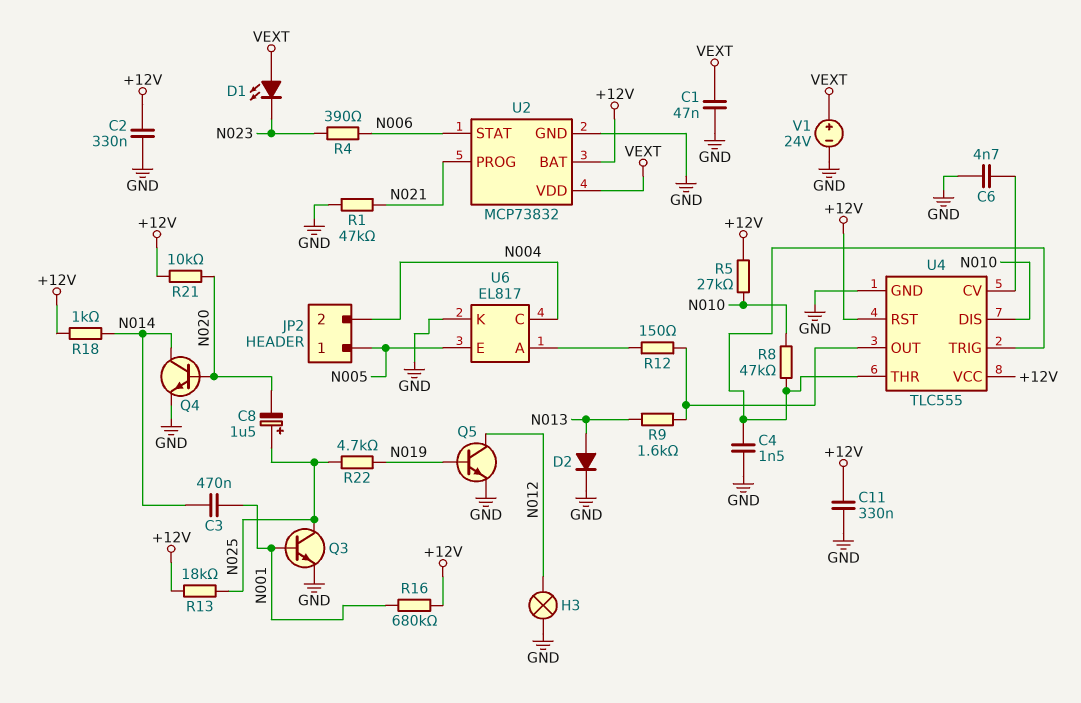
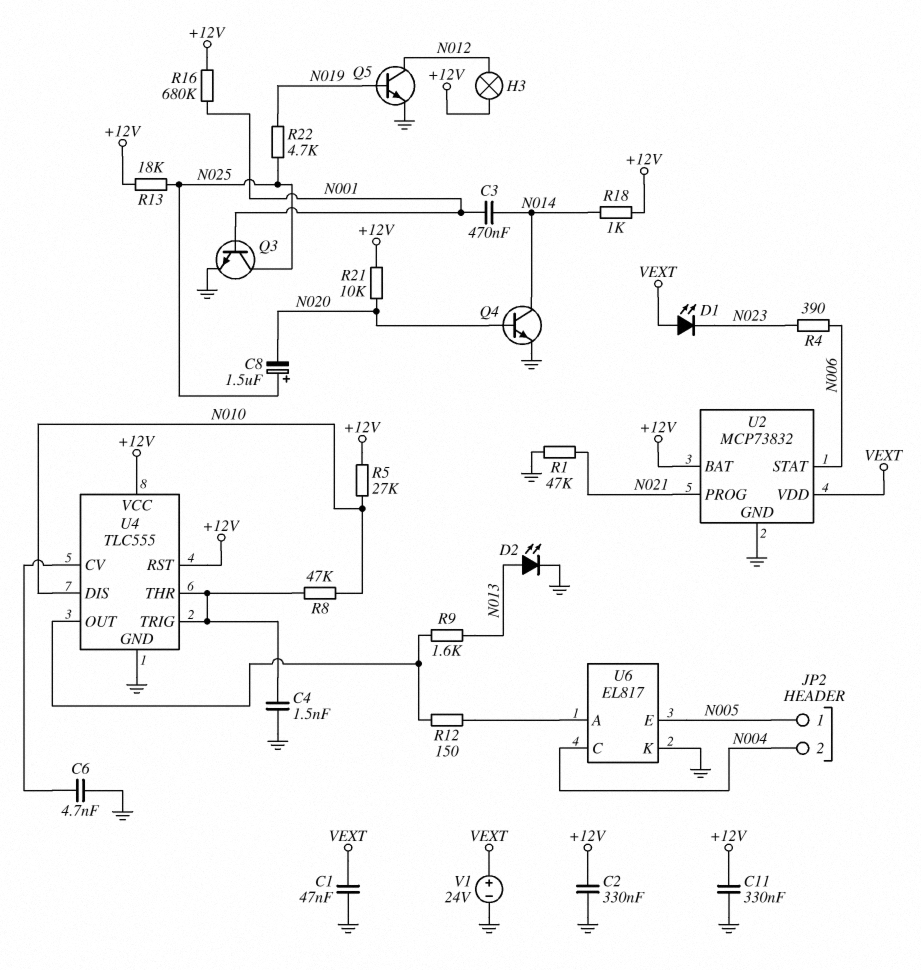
D2: diode (A N013, K GND) -> LED (A N013, K GND)
H3: lamp (GND, N012) -> lamp (+12V, N012)

